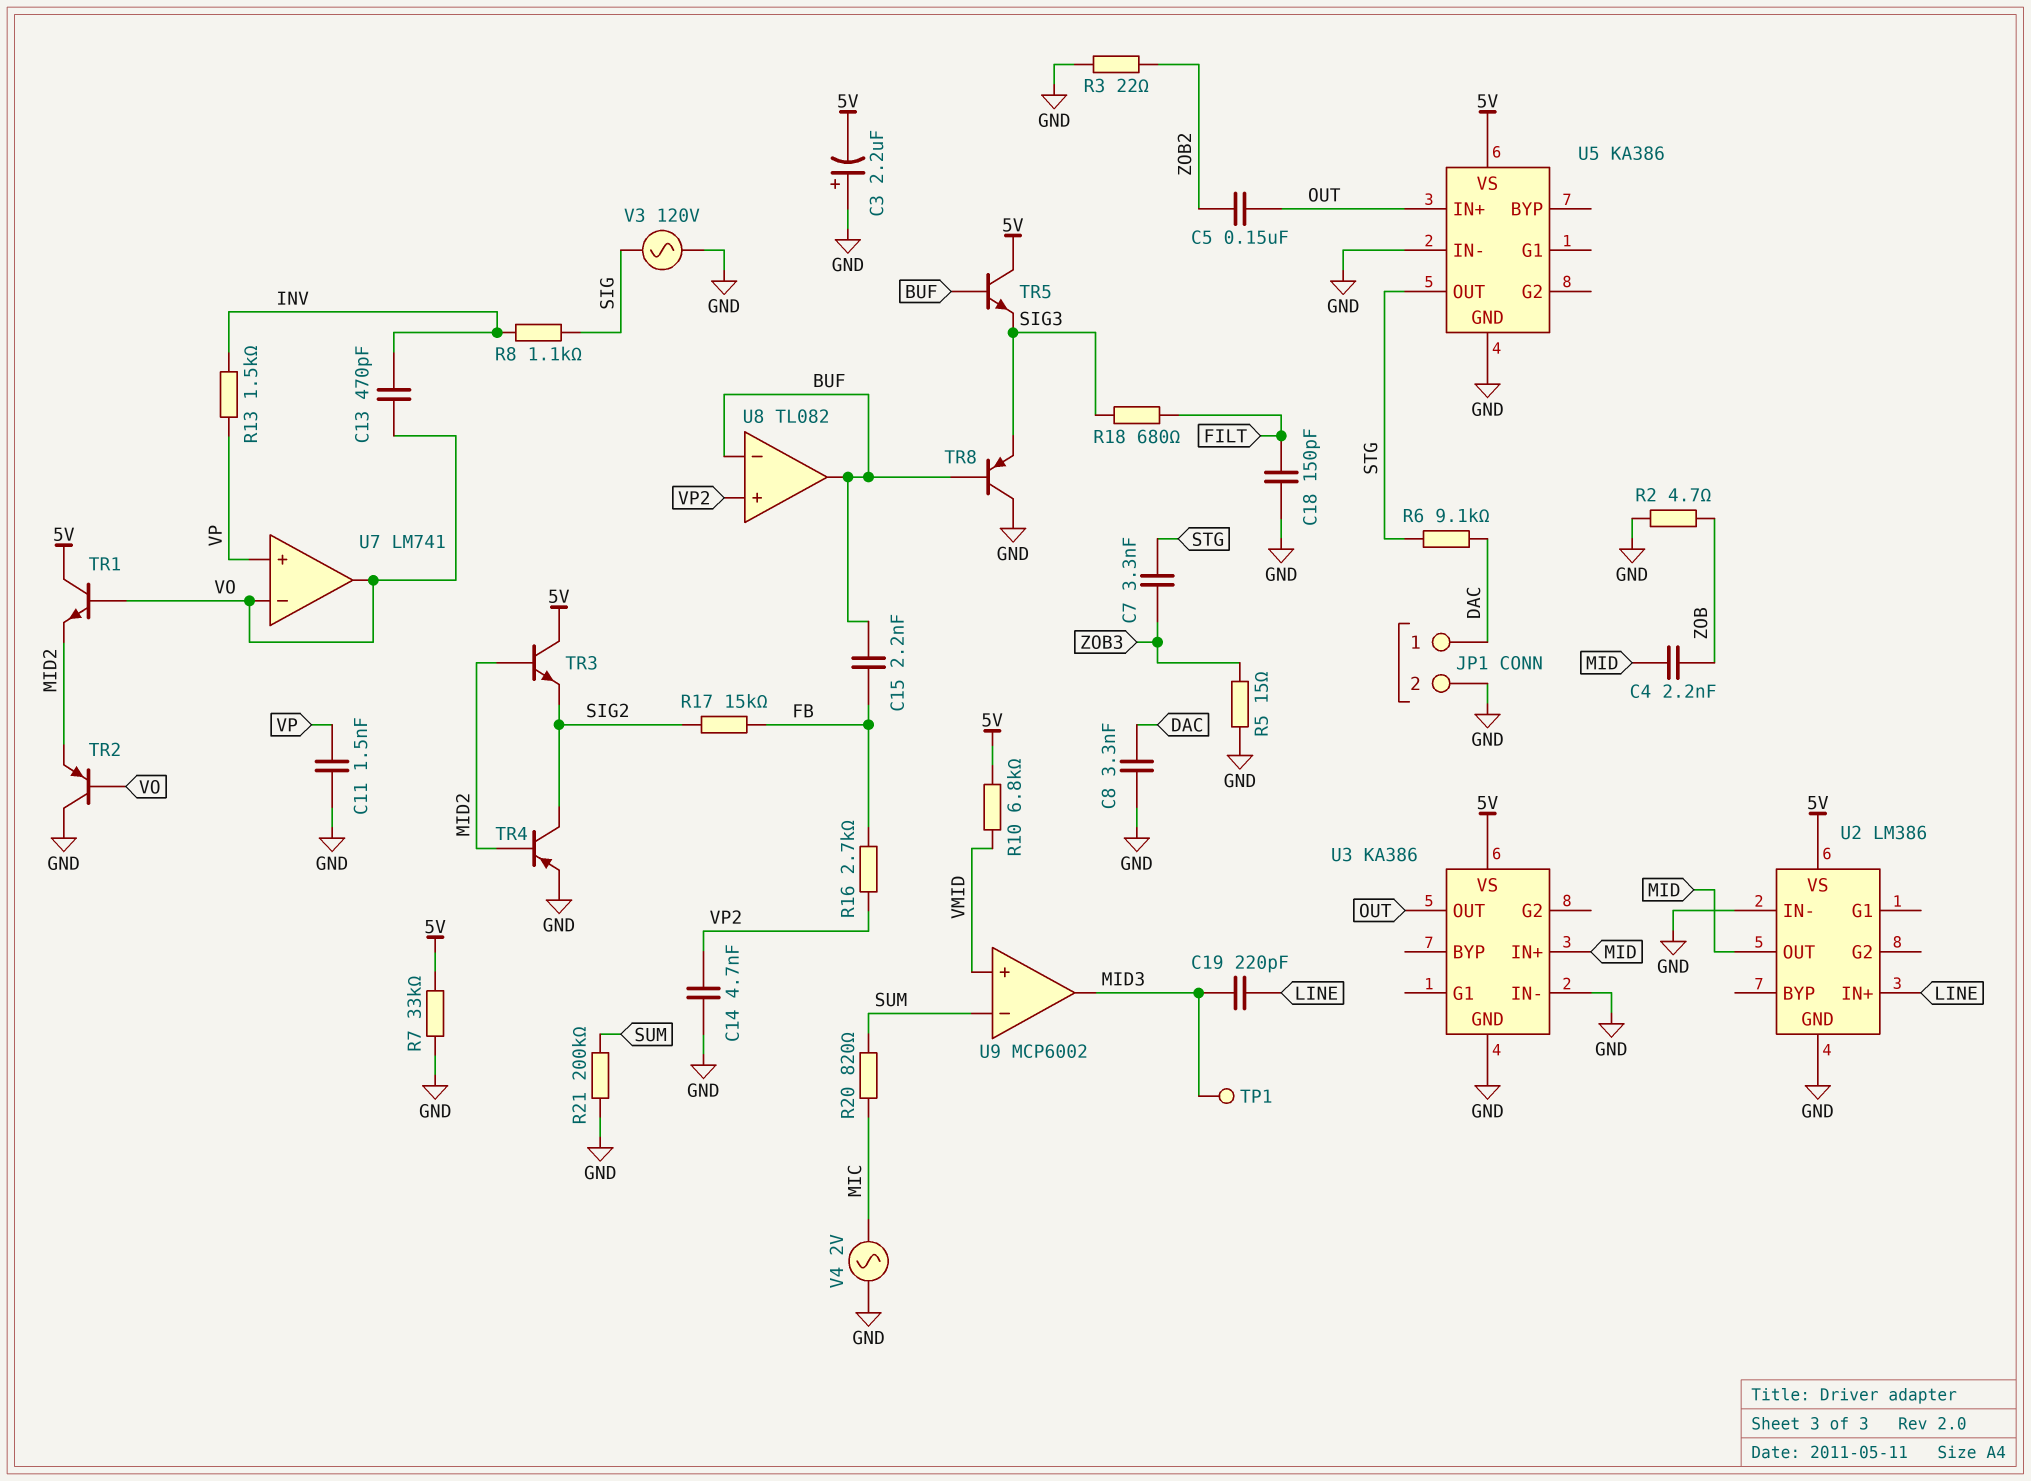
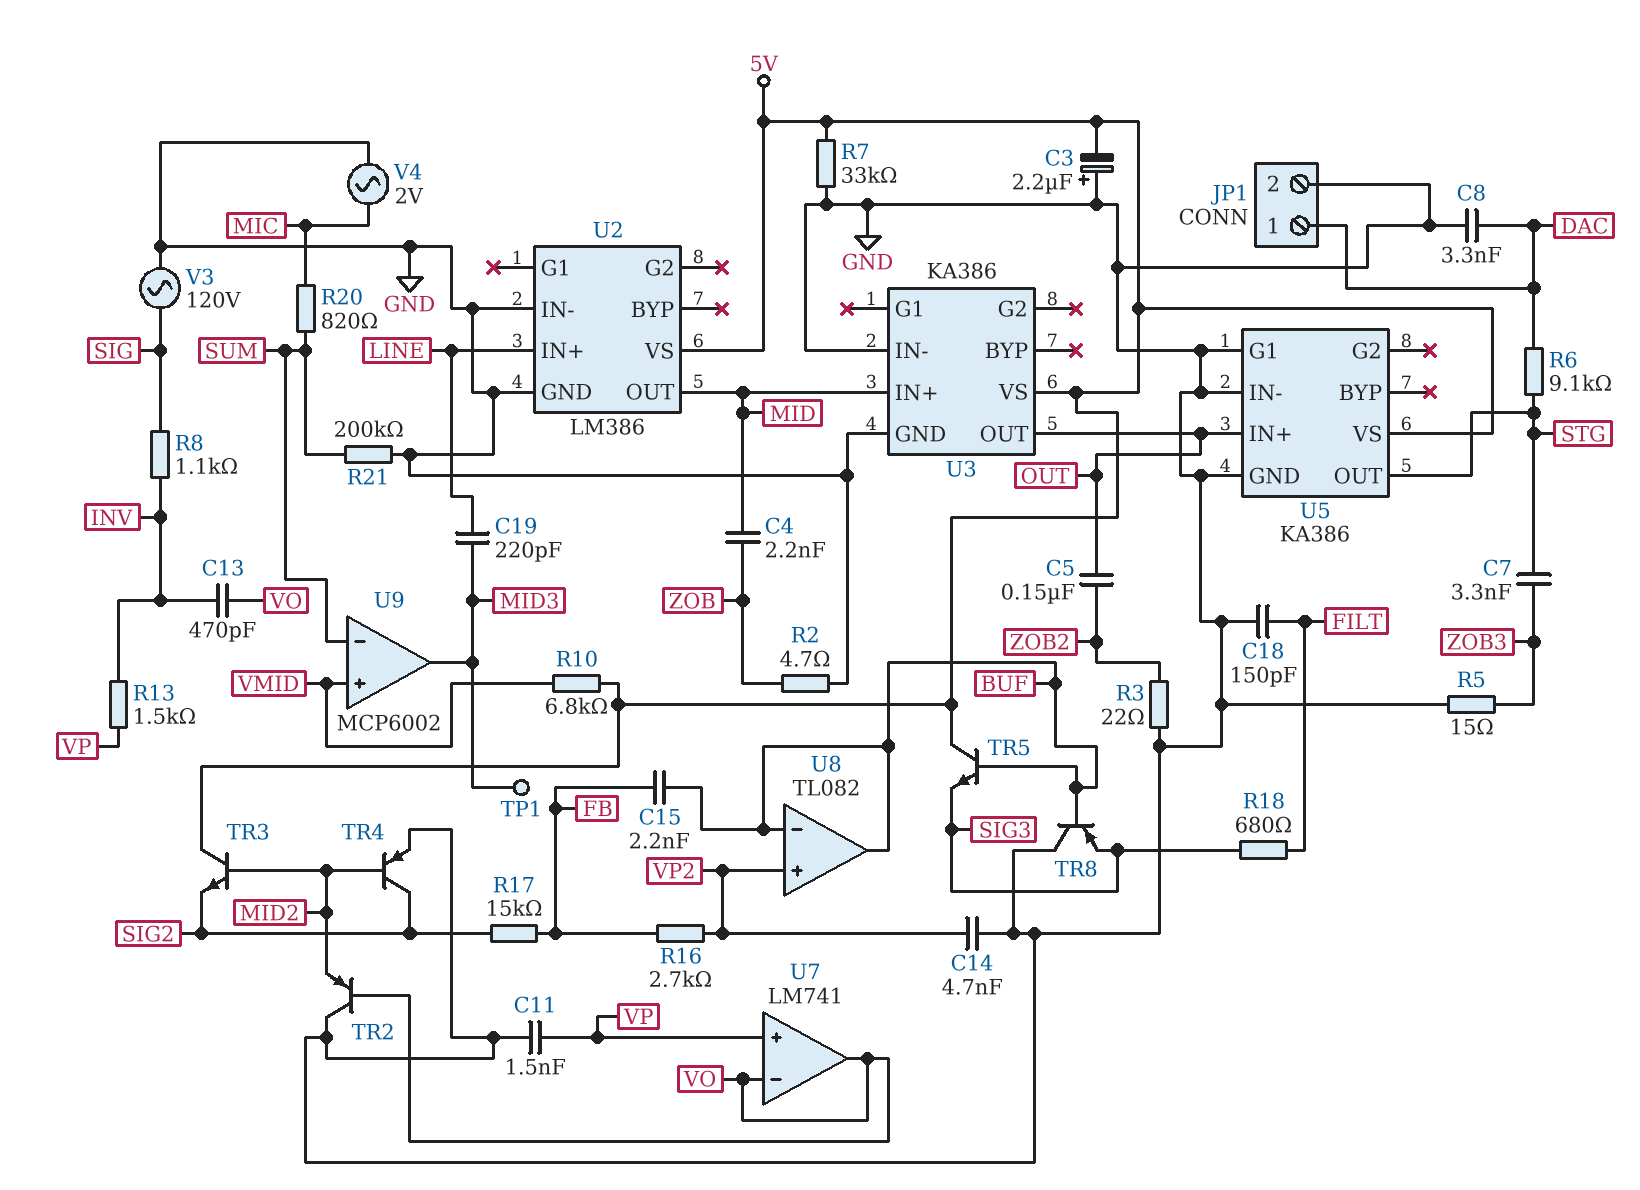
TR1: NPN (B VO, C 5V, E MID2) -> none
U5 pin G1: none -> GND

